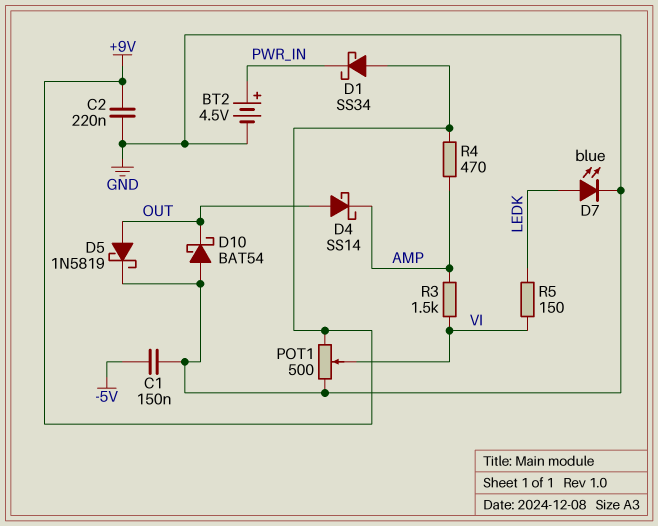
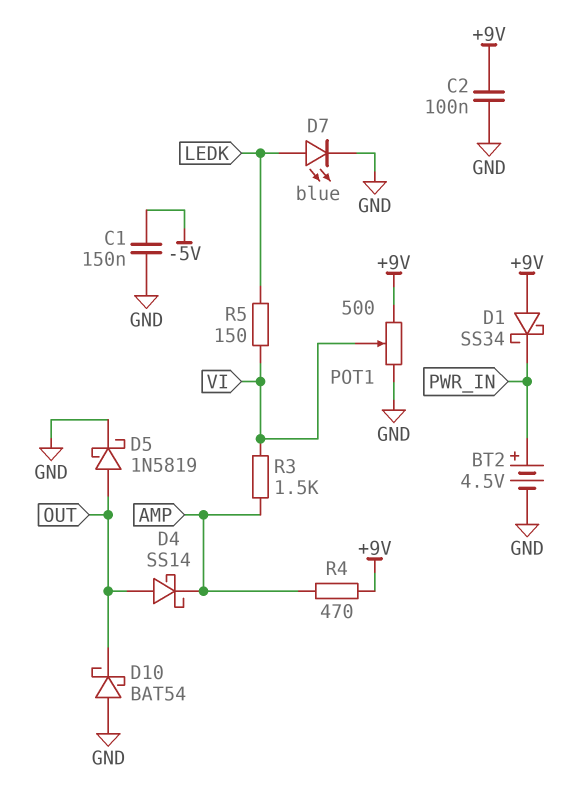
C2: 220nF (+9V, GND) -> 100nF (+9V, GND)

